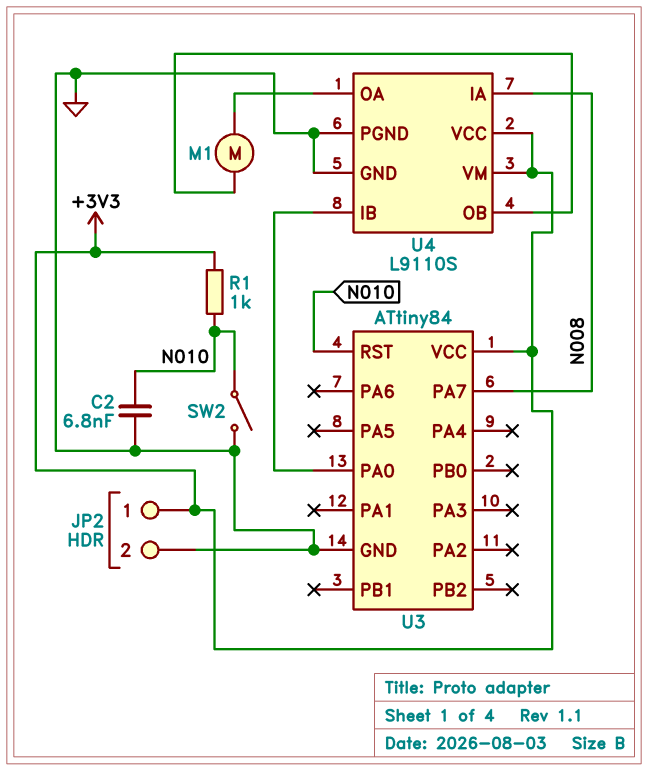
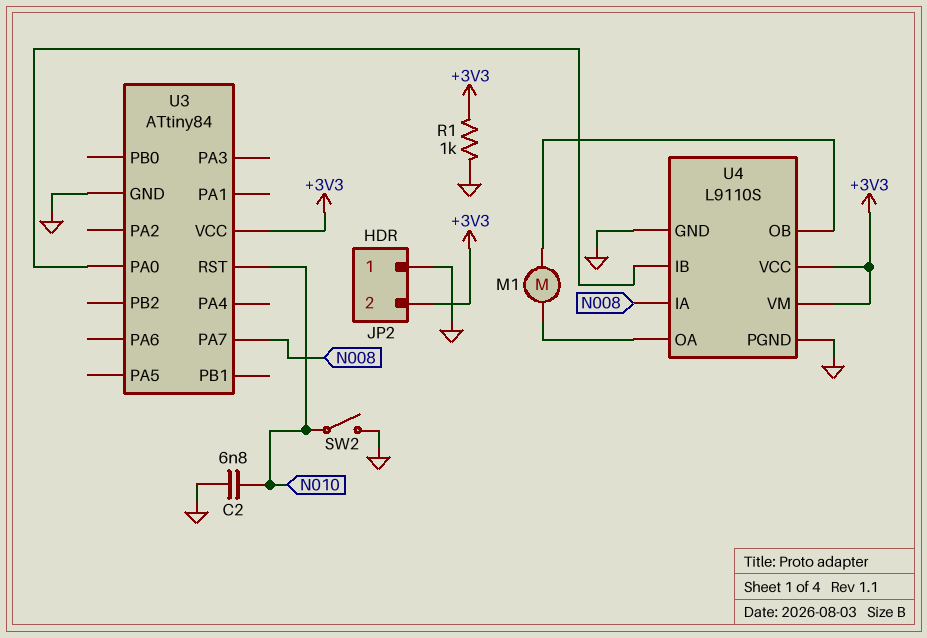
JP2 pin 1: +3V3 -> GND
JP2 pin 2: GND -> +3V3
R1: 1k (+3V3, N010) -> 1k (+3V3, GND)

